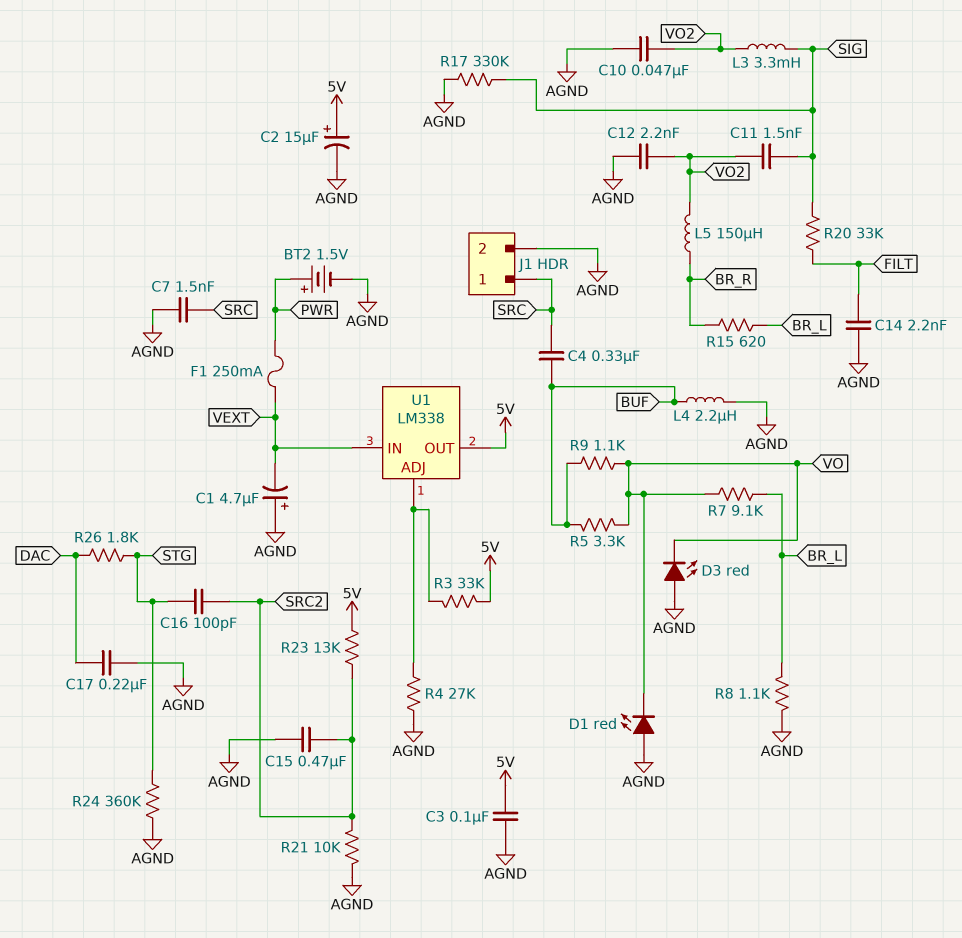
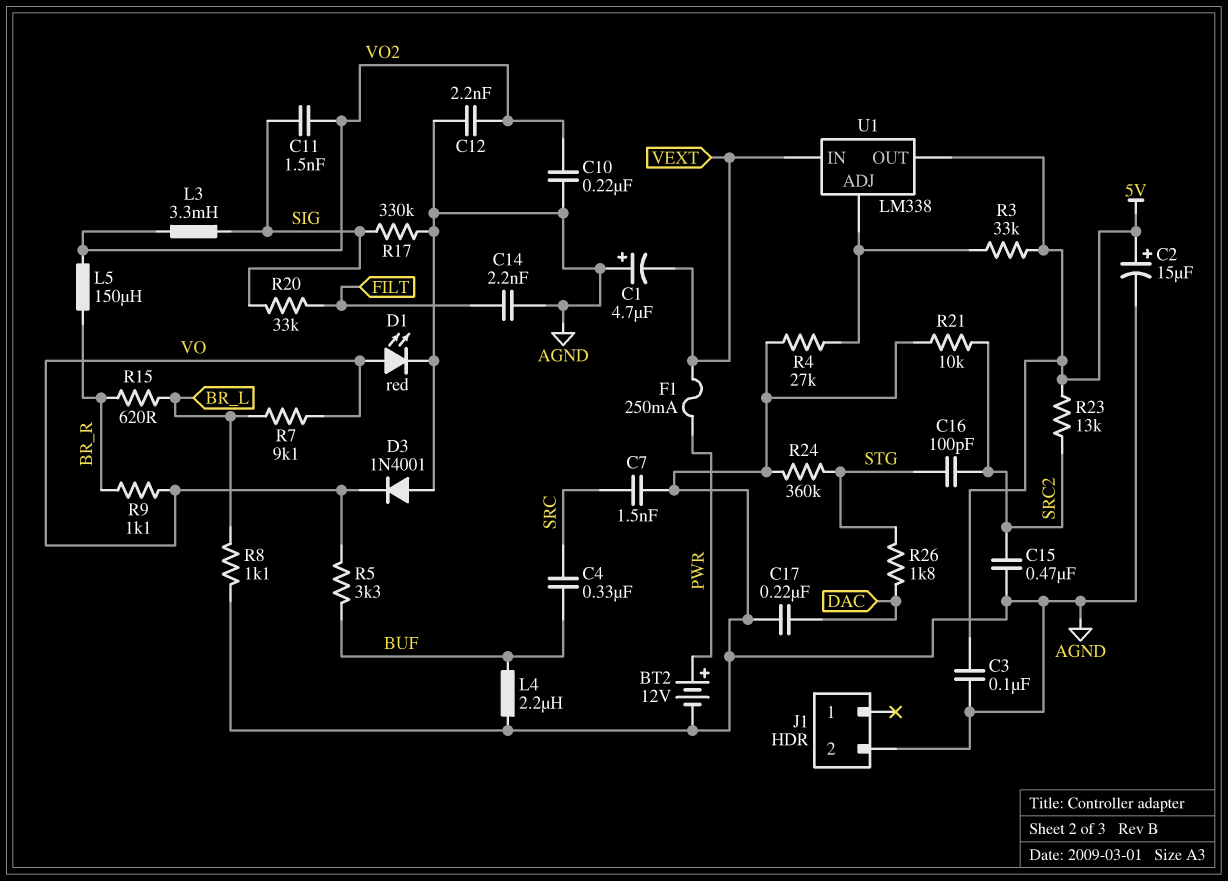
BT2: 1.5V (plus PWR, minus AGND) -> 12V (plus PWR, minus AGND)
C10: 47nF (AGND, VO2) -> 220nF (AGND, VO2)
D1: LED red (A AGND, K VO) -> LED red (A VO, K AGND)
D3: LED red (A AGND, K VO) -> diode 1N4001 (A AGND, K VO)
J1 pin 1: SRC -> none
R9: 1.1k (BUF, VO) -> 1.1k (BR_R, VO)

